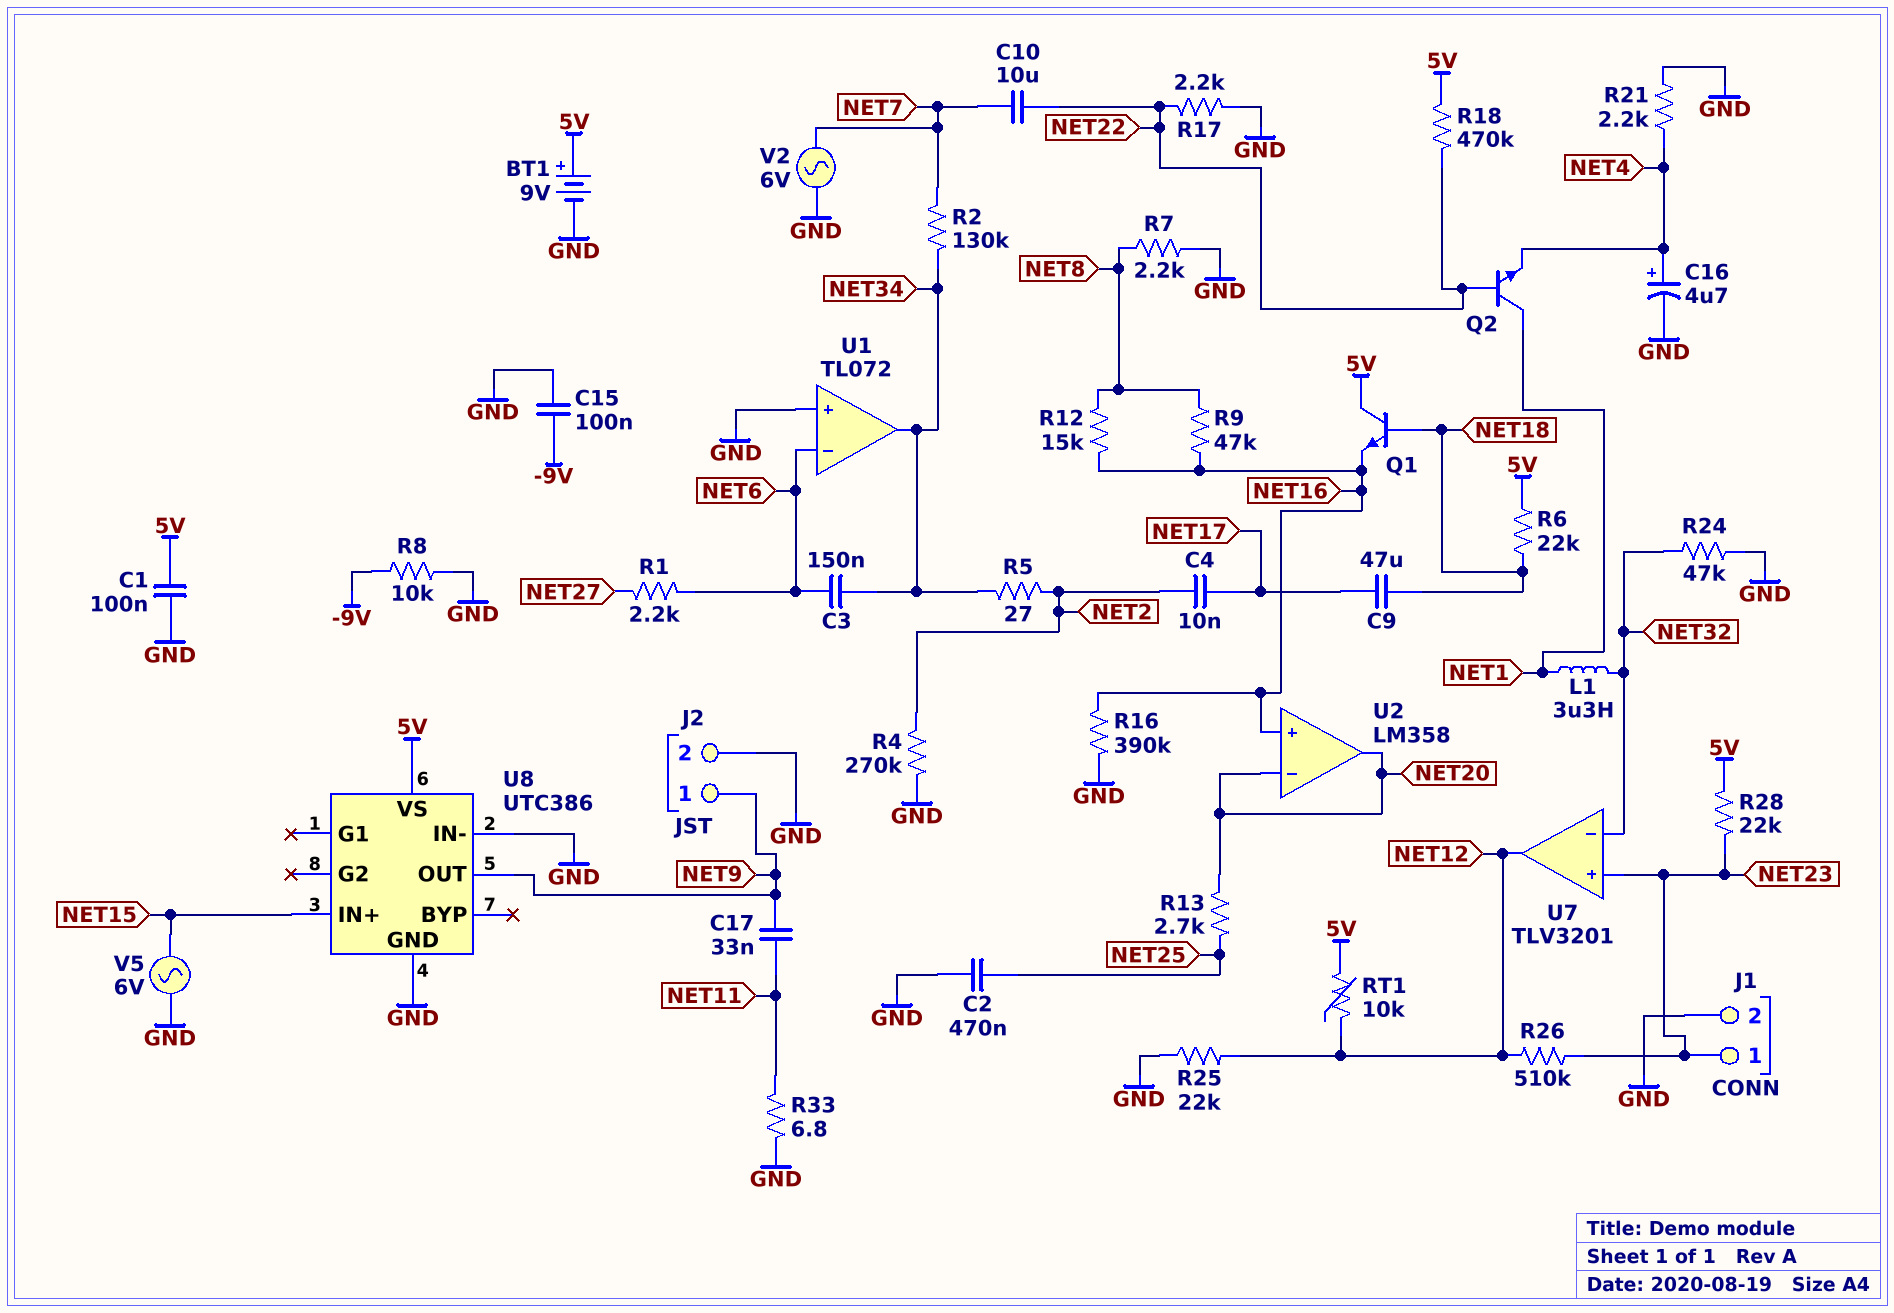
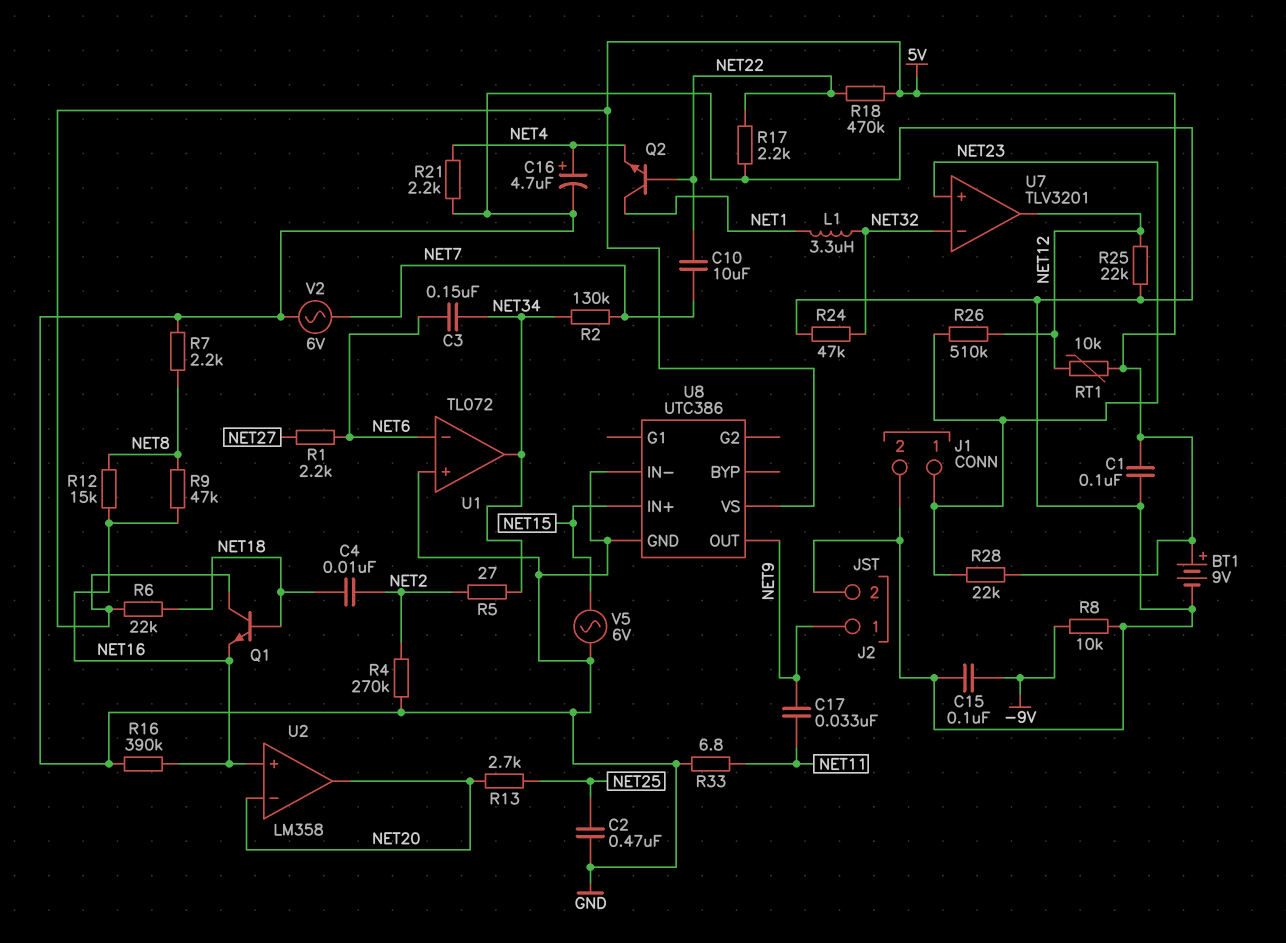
C4: 10nF (NET2, NET17) -> 10nF (NET2, NET18)
C9: 47uF (NET17, NET18) -> none

